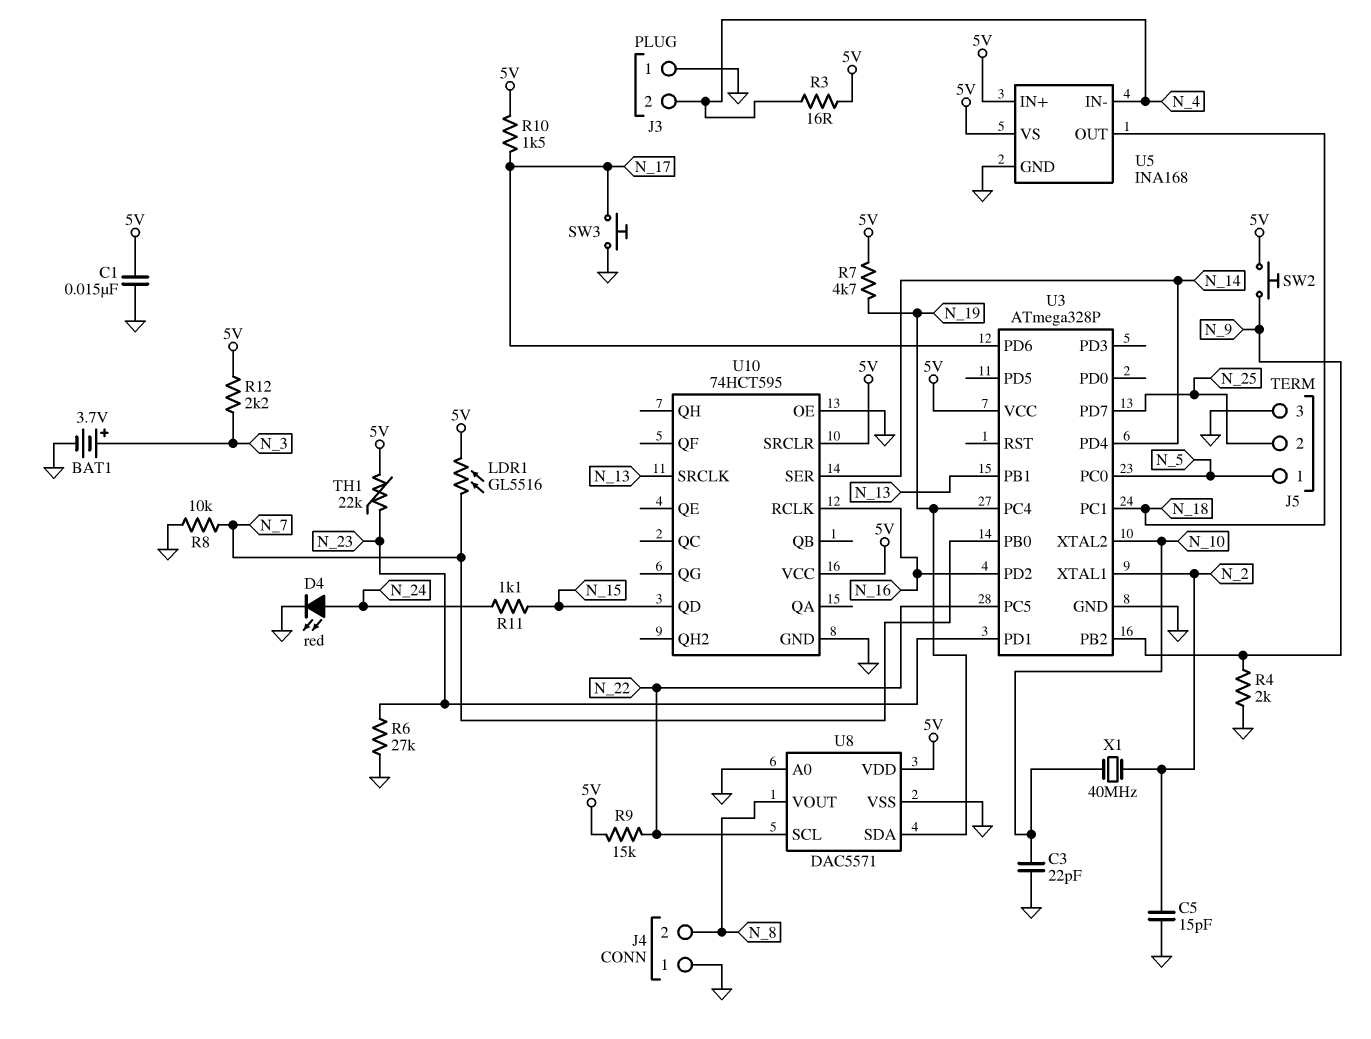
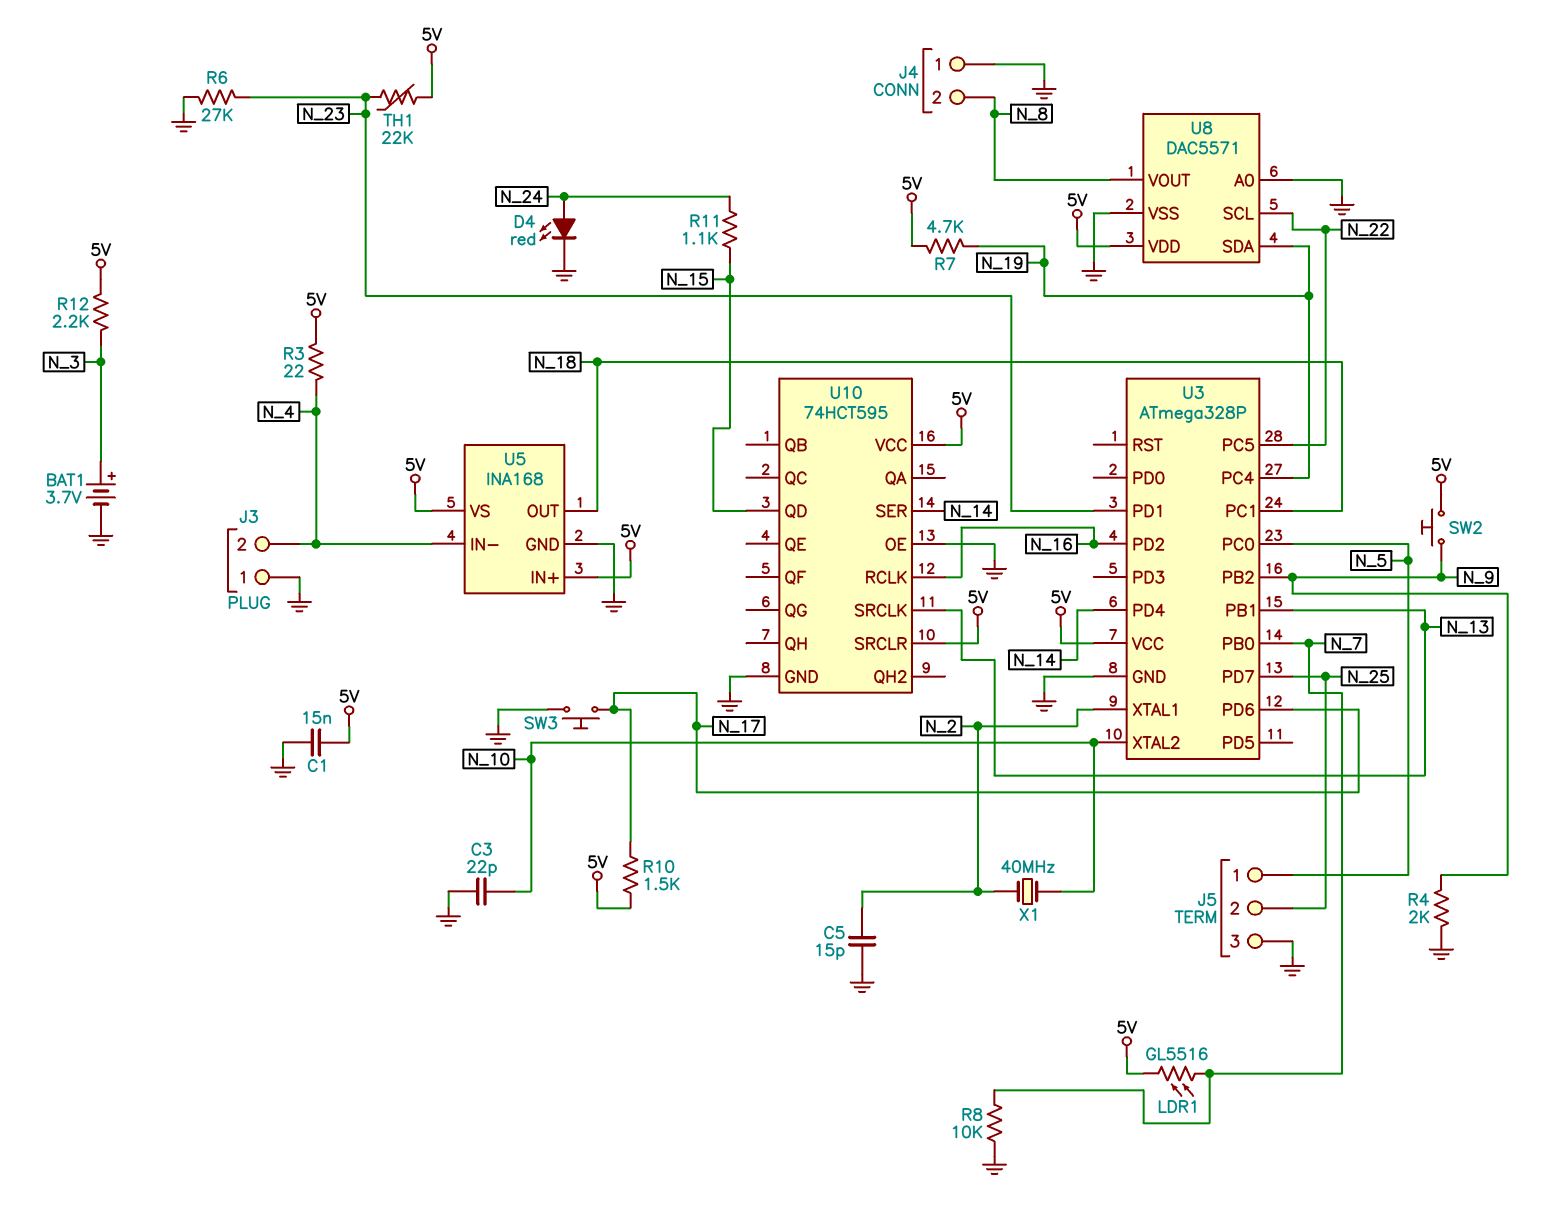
R3: 16 (5V, N_4) -> 22 (5V, N_4)
R9: 15k (5V, N_22) -> none

